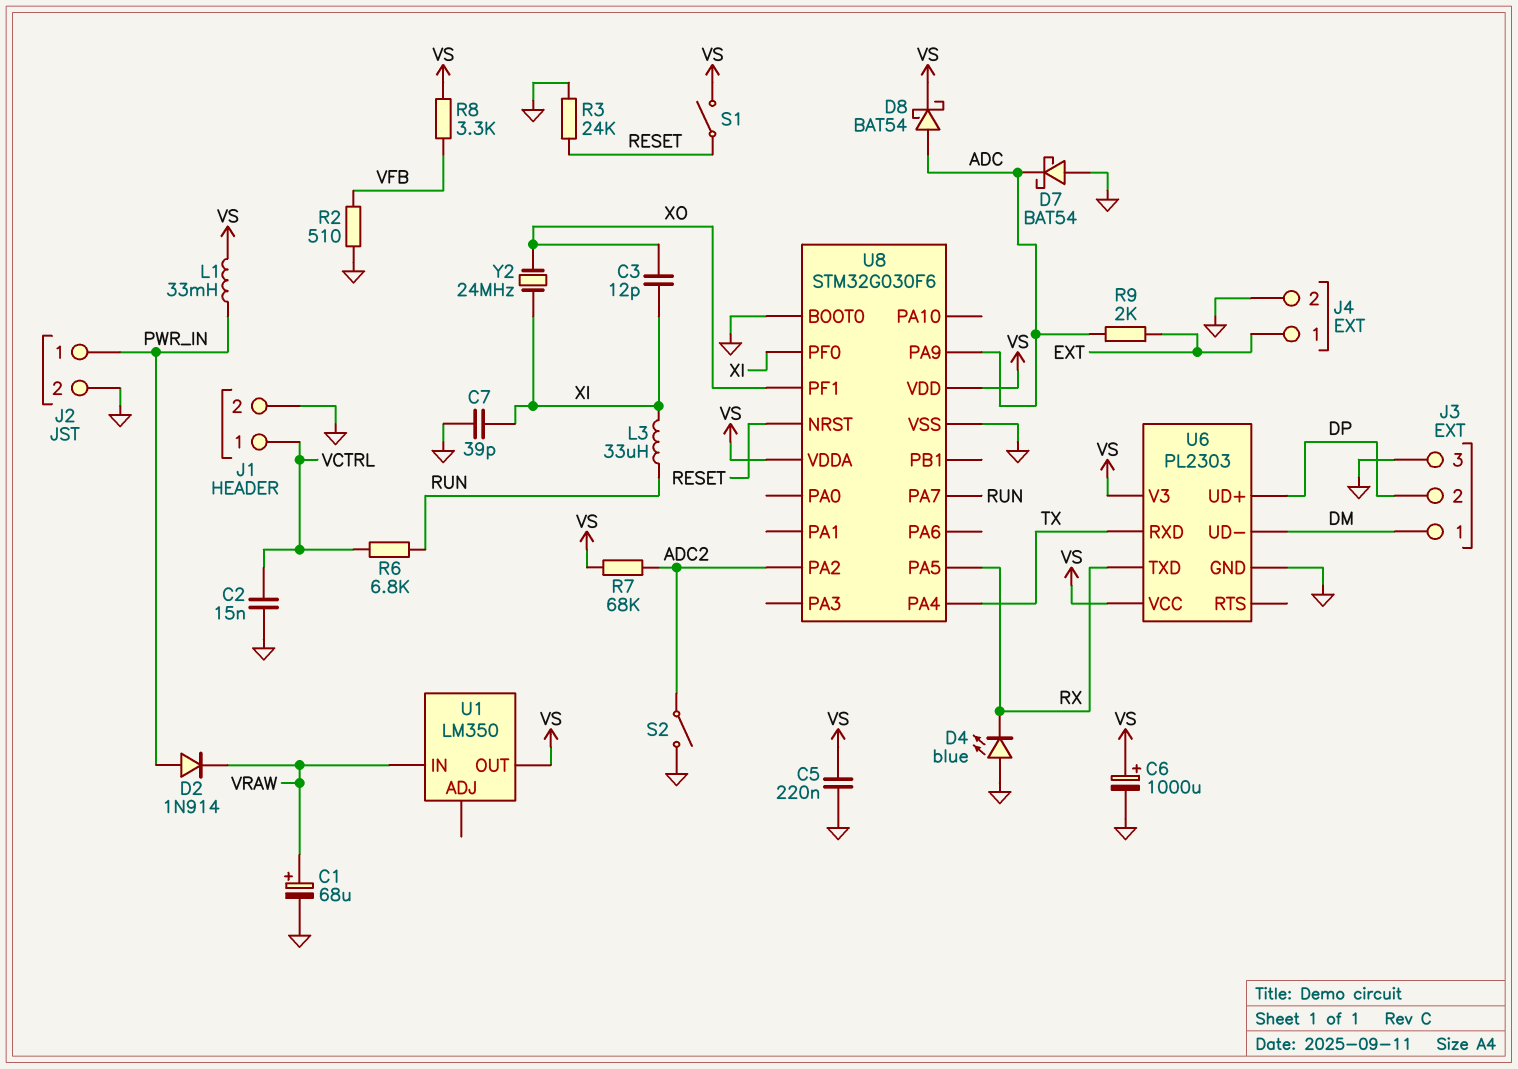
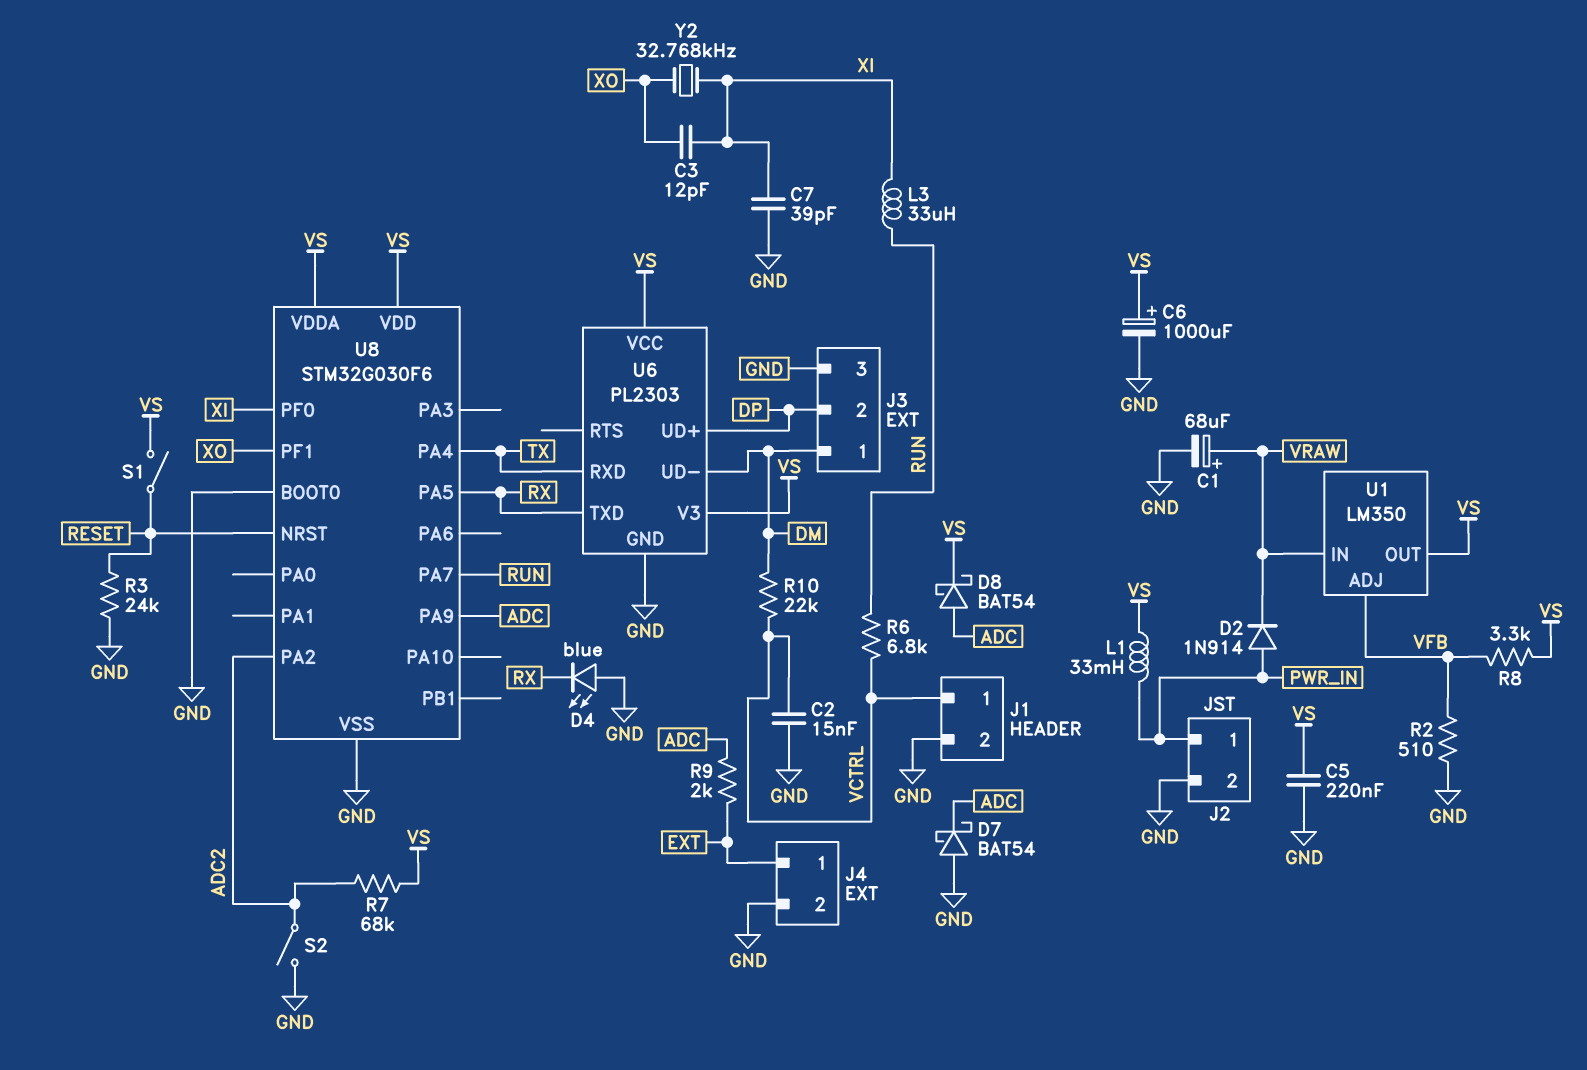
R10: none -> 22k (DM, VCTRL)
U1 pin ADJ: none -> VFB
Y2: 24MHz (XI, XO) -> 32.768kHz (XI, XO)

